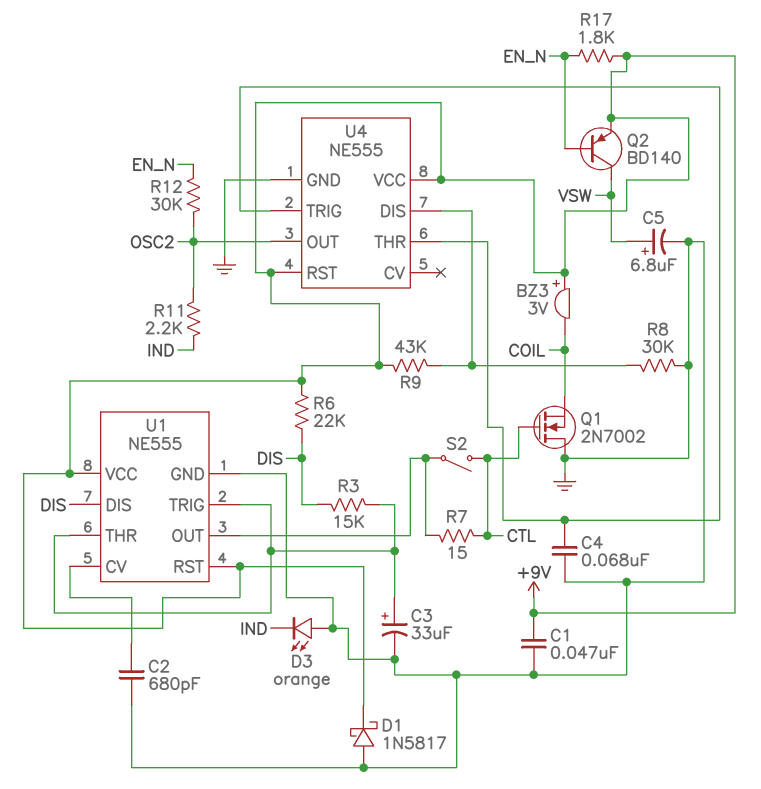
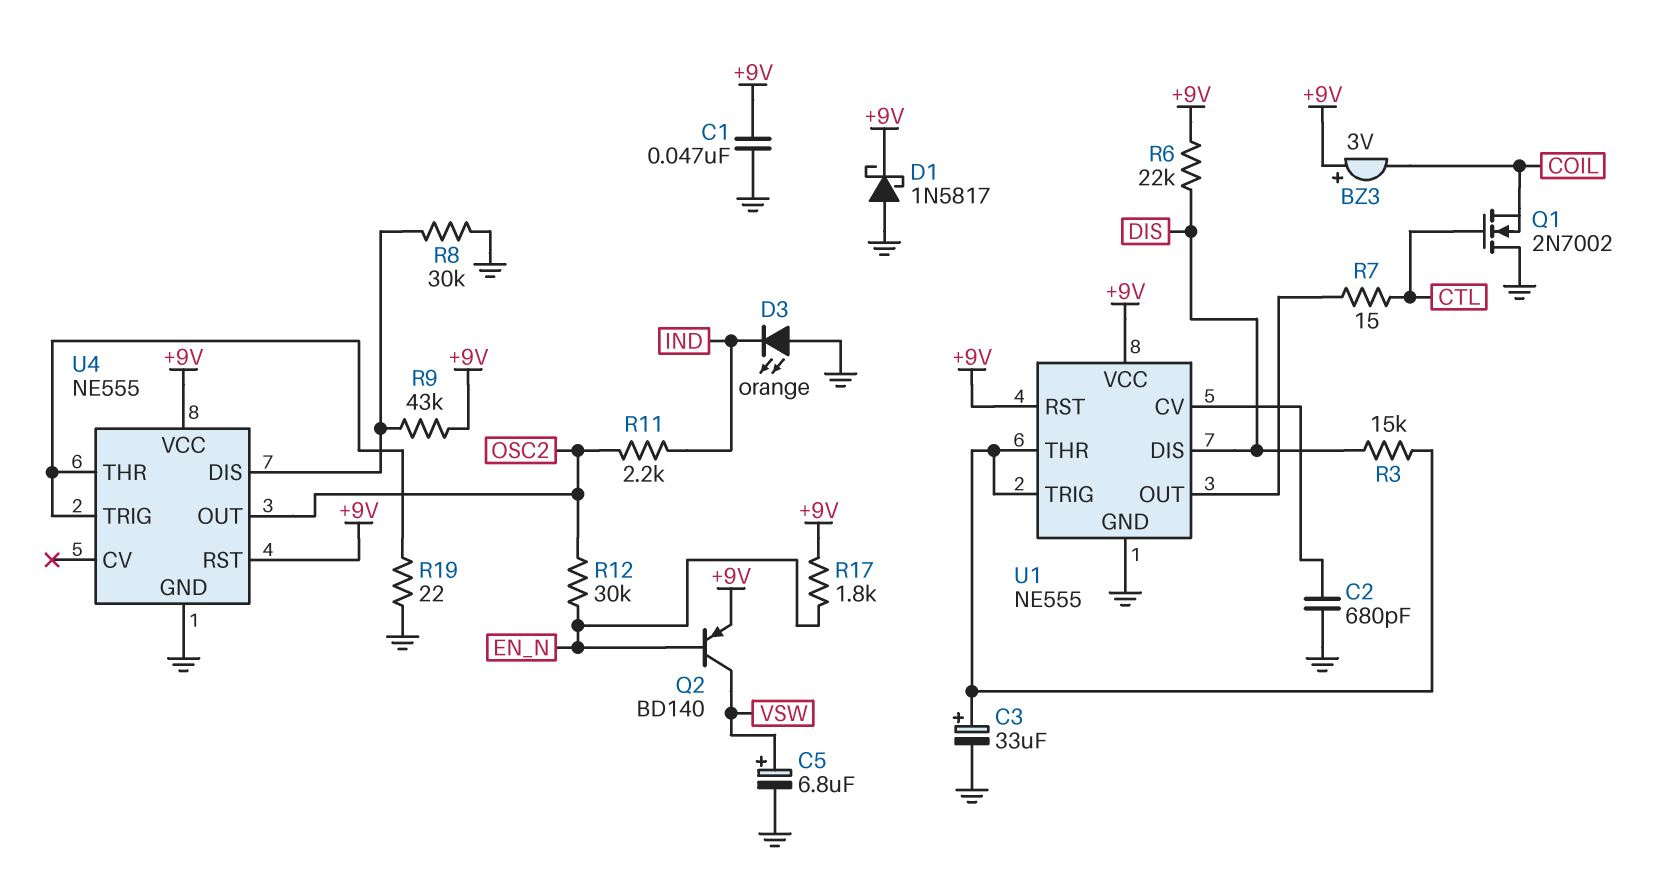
C4: 68nF (GND, U4/THR) -> none
R19: none -> 22 (GND, U4/THR)
S2: switch (CTL, U1/OUT) -> none

